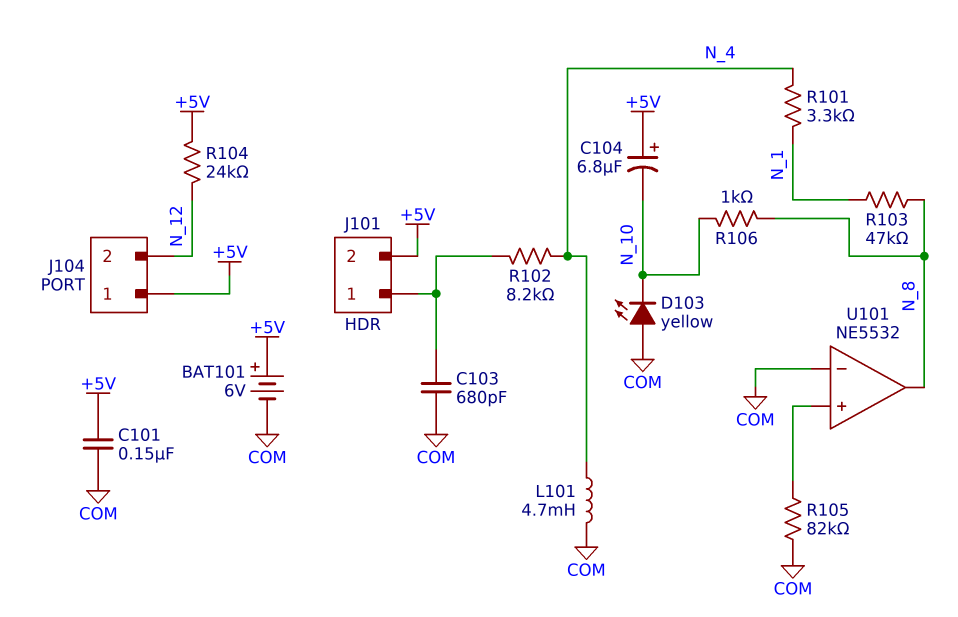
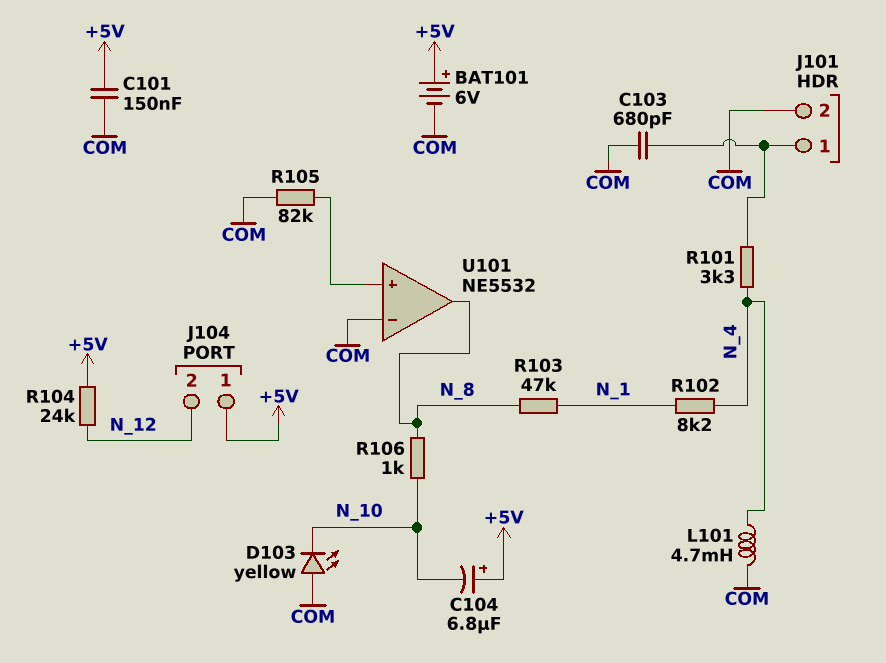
J101 pin 2: +5V -> COM
R101: 3.3k (N_1, N_4) -> 3.3k (J101/1, N_4)
R102: 8.2k (J101/1, N_4) -> 8.2k (N_1, N_4)

